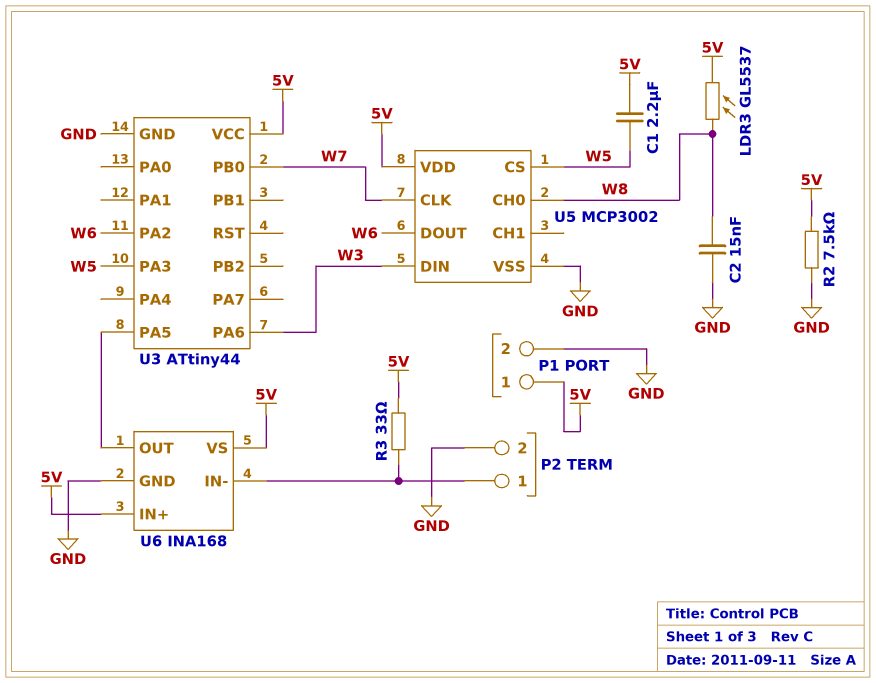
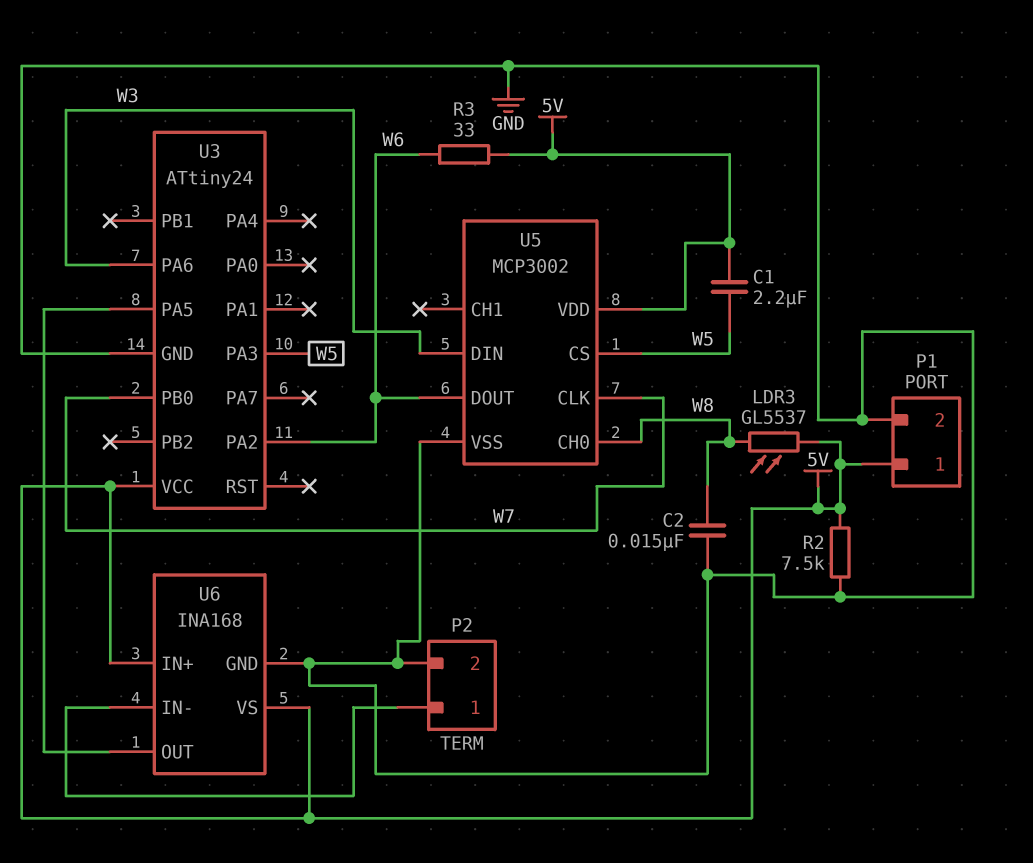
R3: 33 (5V, P2/1) -> 33 (5V, W6)
U3: ATtiny44 -> ATtiny24

